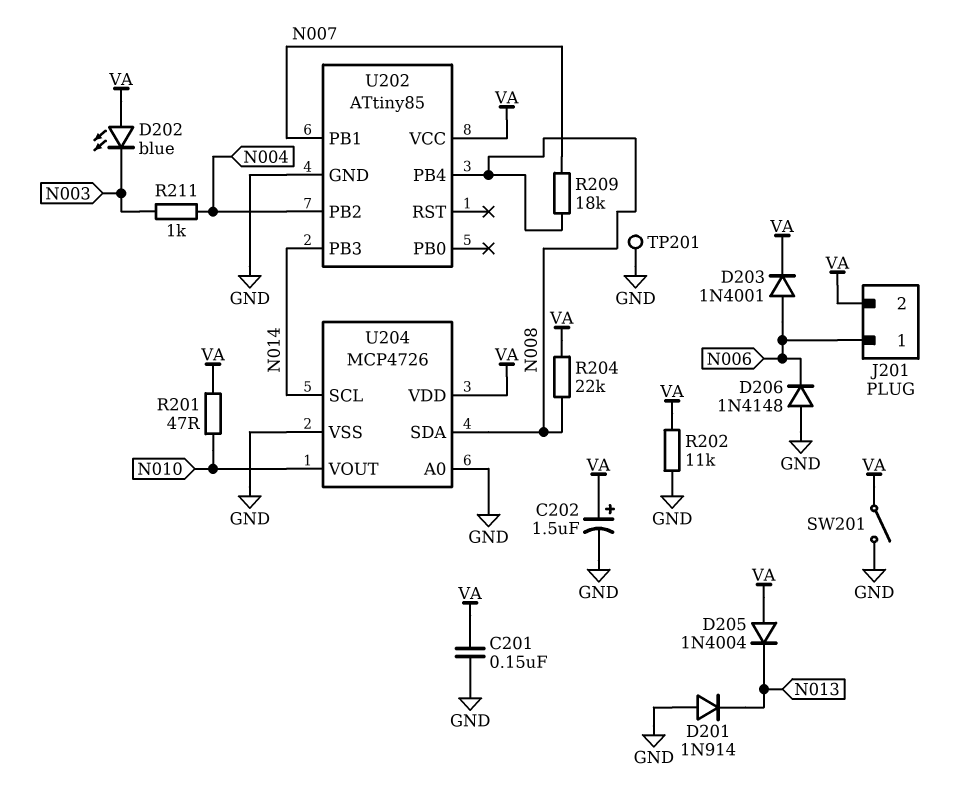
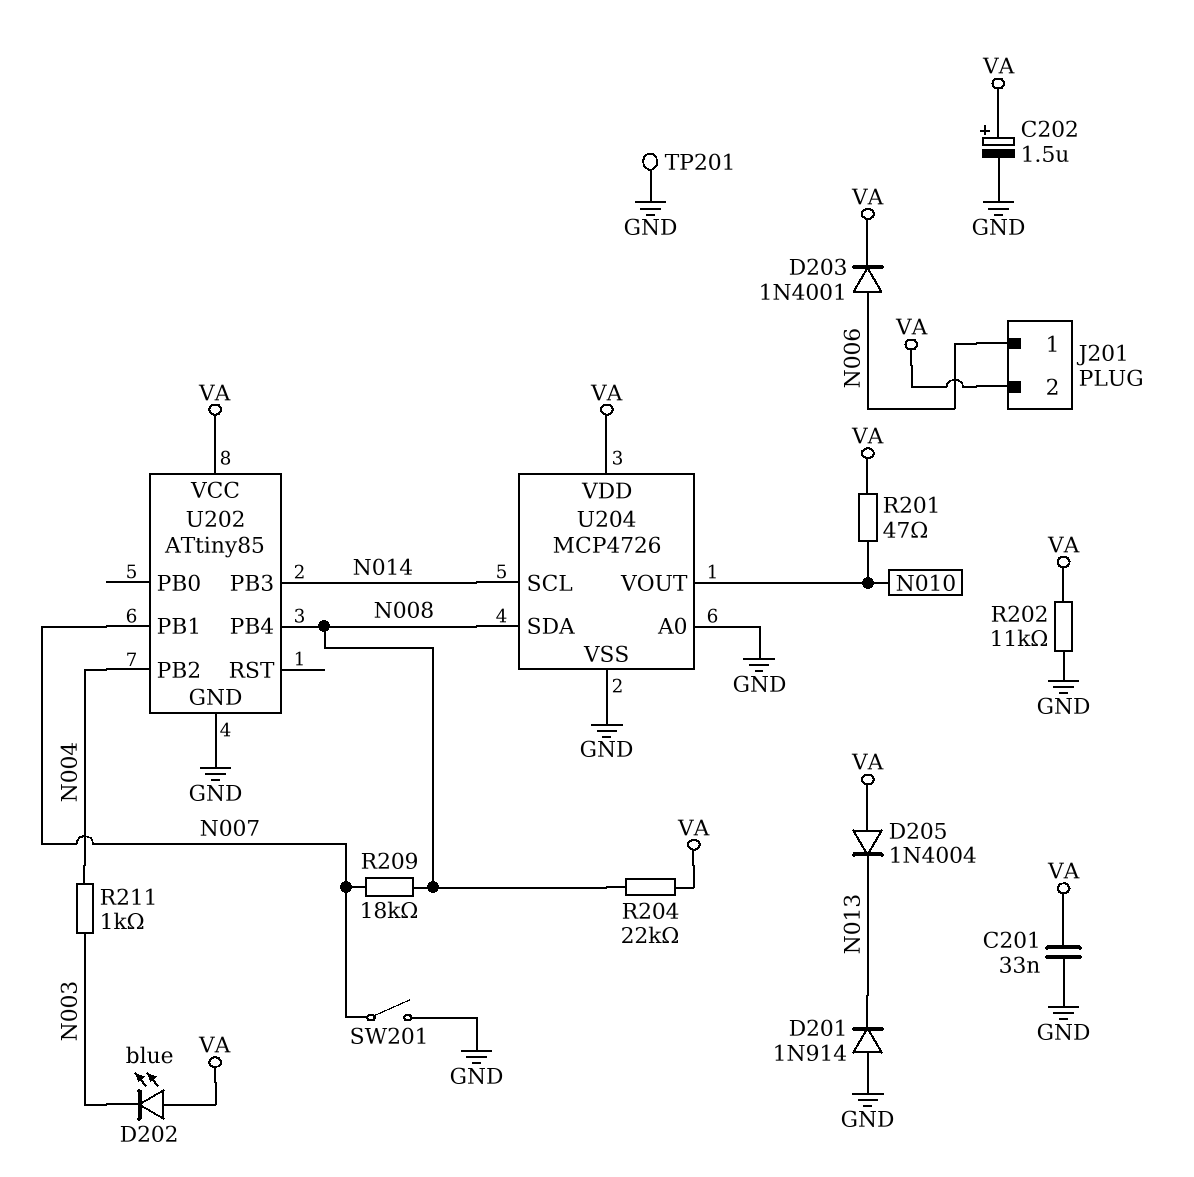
C201: 150nF (GND, VA) -> 33nF (GND, VA)
D206: diode 1N4148 (A GND, K N006) -> none
SW201: switch (GND, VA) -> switch (GND, N007)

